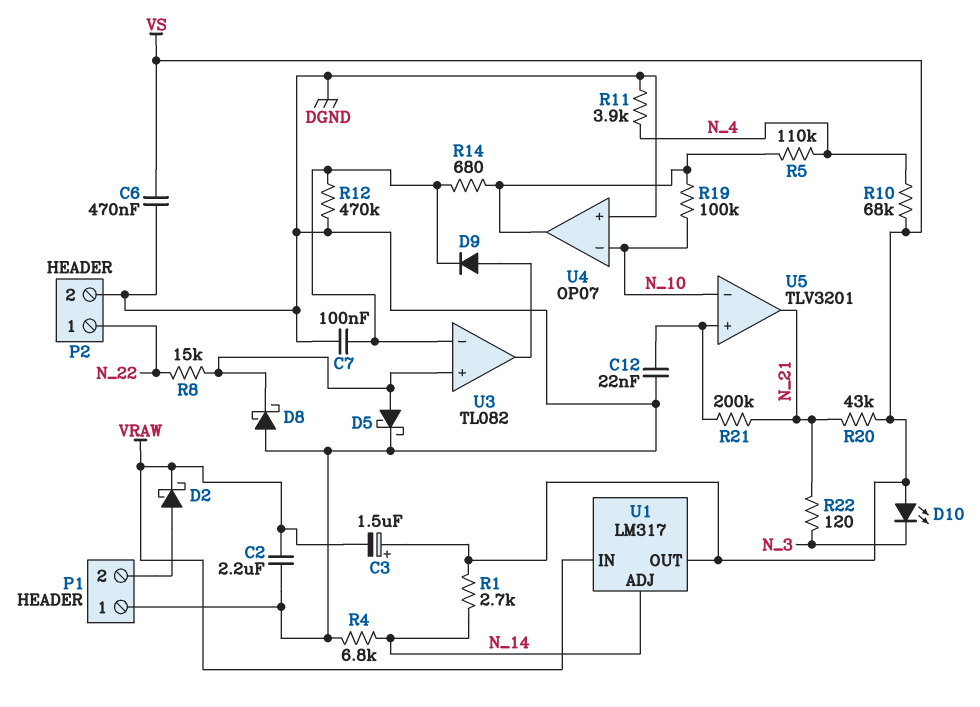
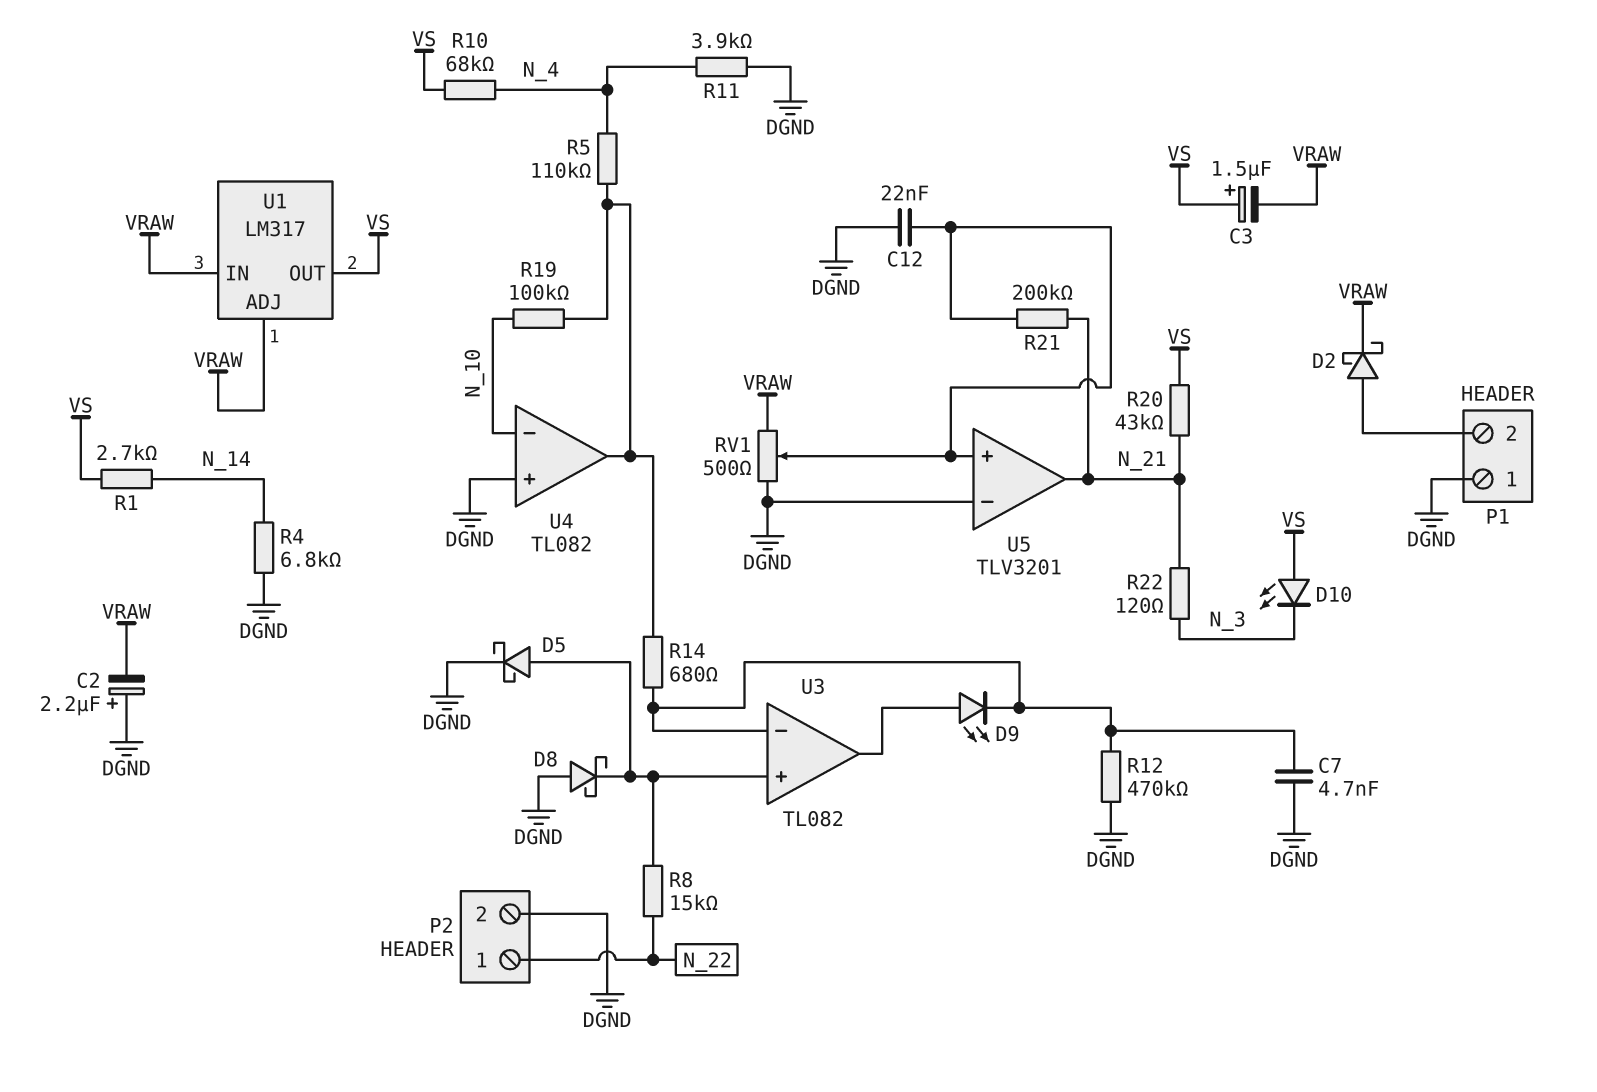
C2: 2.2uF (DGND, VRAW) -> 2.2uF (plus DGND, minus VRAW)
C6: 470nF (DGND, VS) -> none
C7: 100nF (DGND, U3/in-) -> 4.7nF (DGND, U3/in-)
D9: diode (A U3/out, K U3/in-) -> LED (A U3/out, K U3/in-)
RV1: none -> 500 (DGND, VRAW, wiper U5/in+)
U1 pin ADJ: N_14 -> VRAW
U4: OP07 -> TL082
U5 pin in-: N_10 -> DGND

